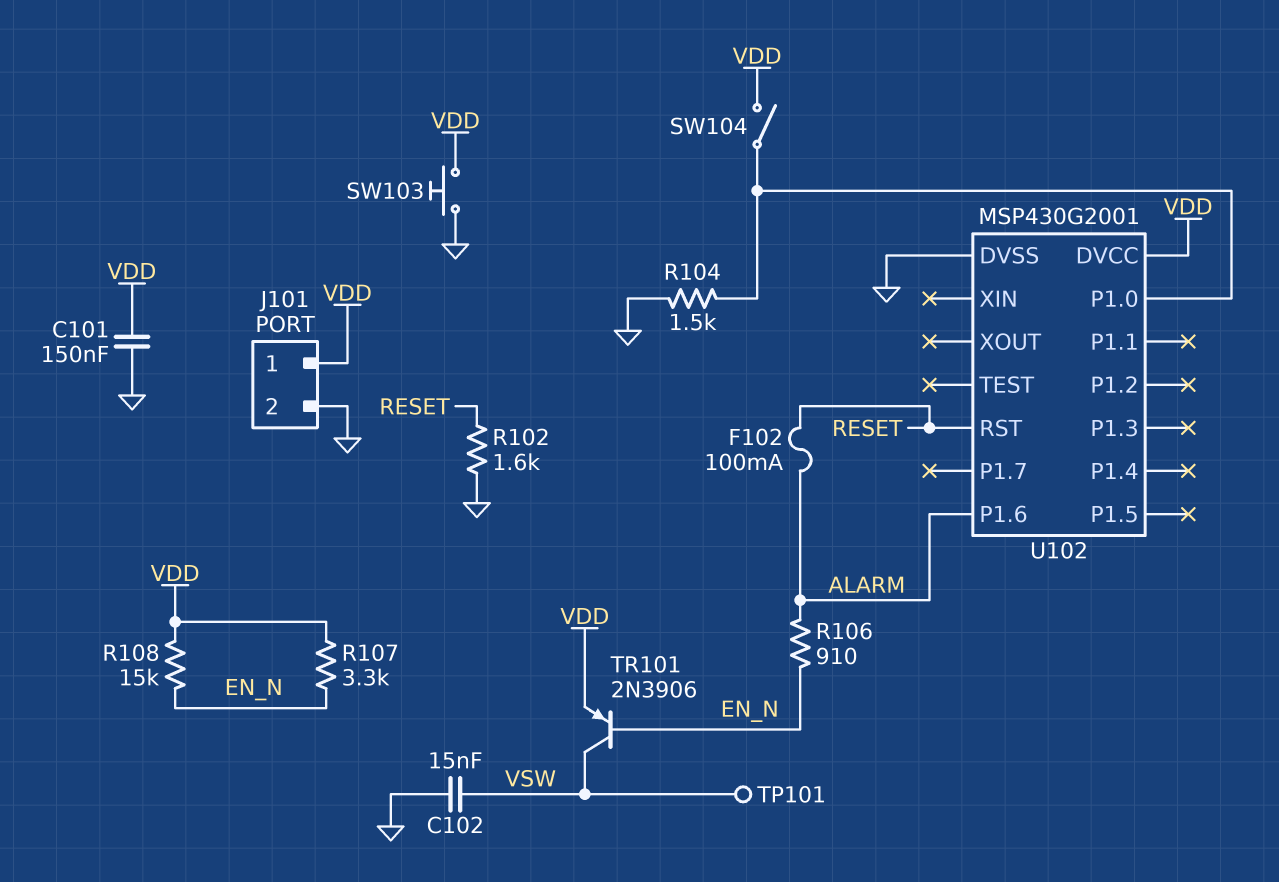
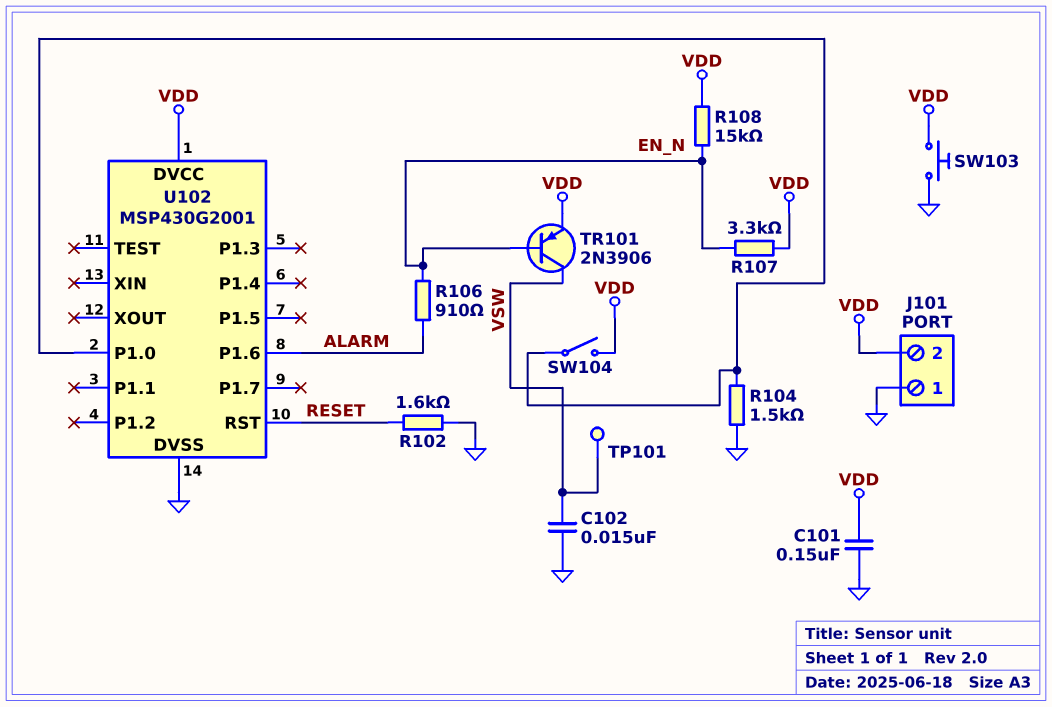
F102: 100mA (ALARM, RESET) -> none
J101 pin 1: VDD -> GND
J101 pin 2: GND -> VDD

